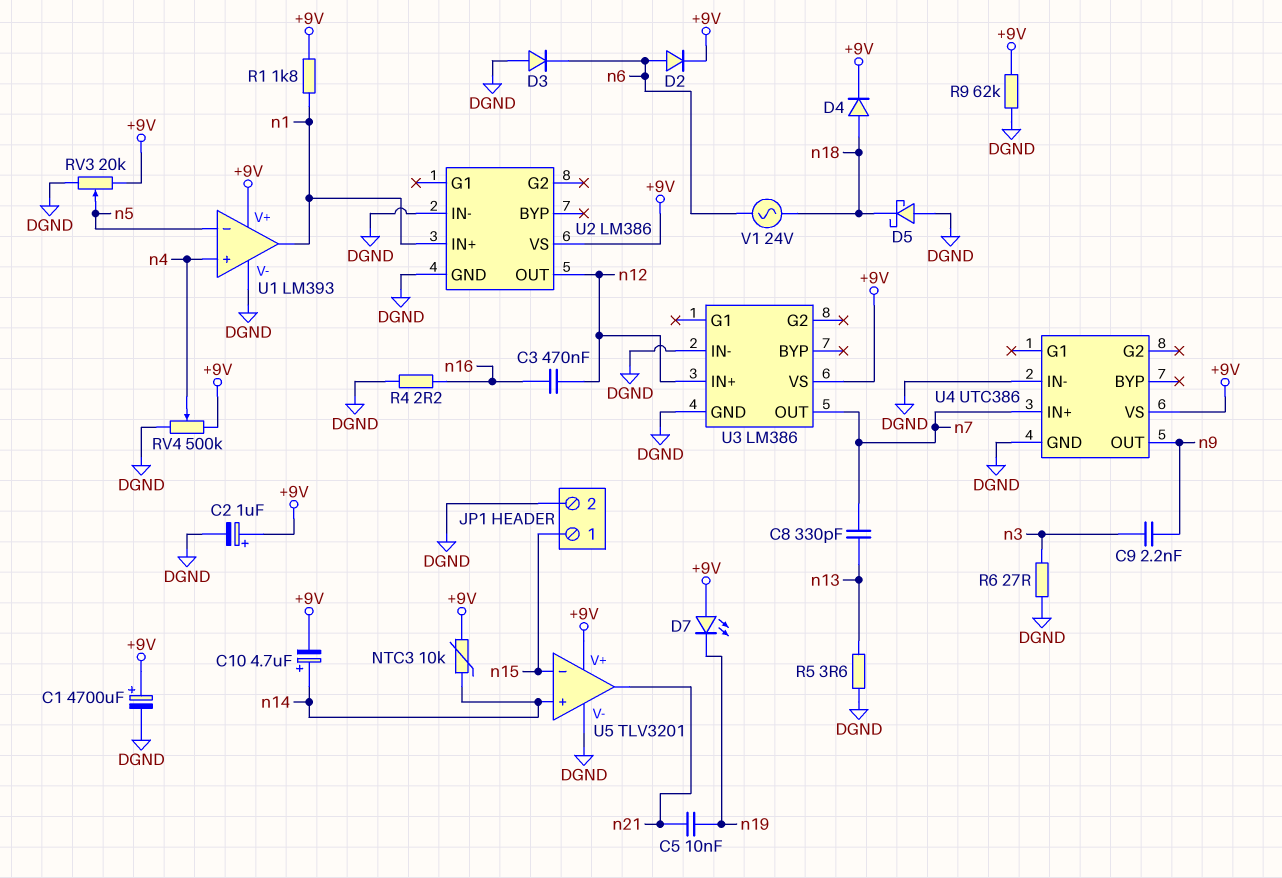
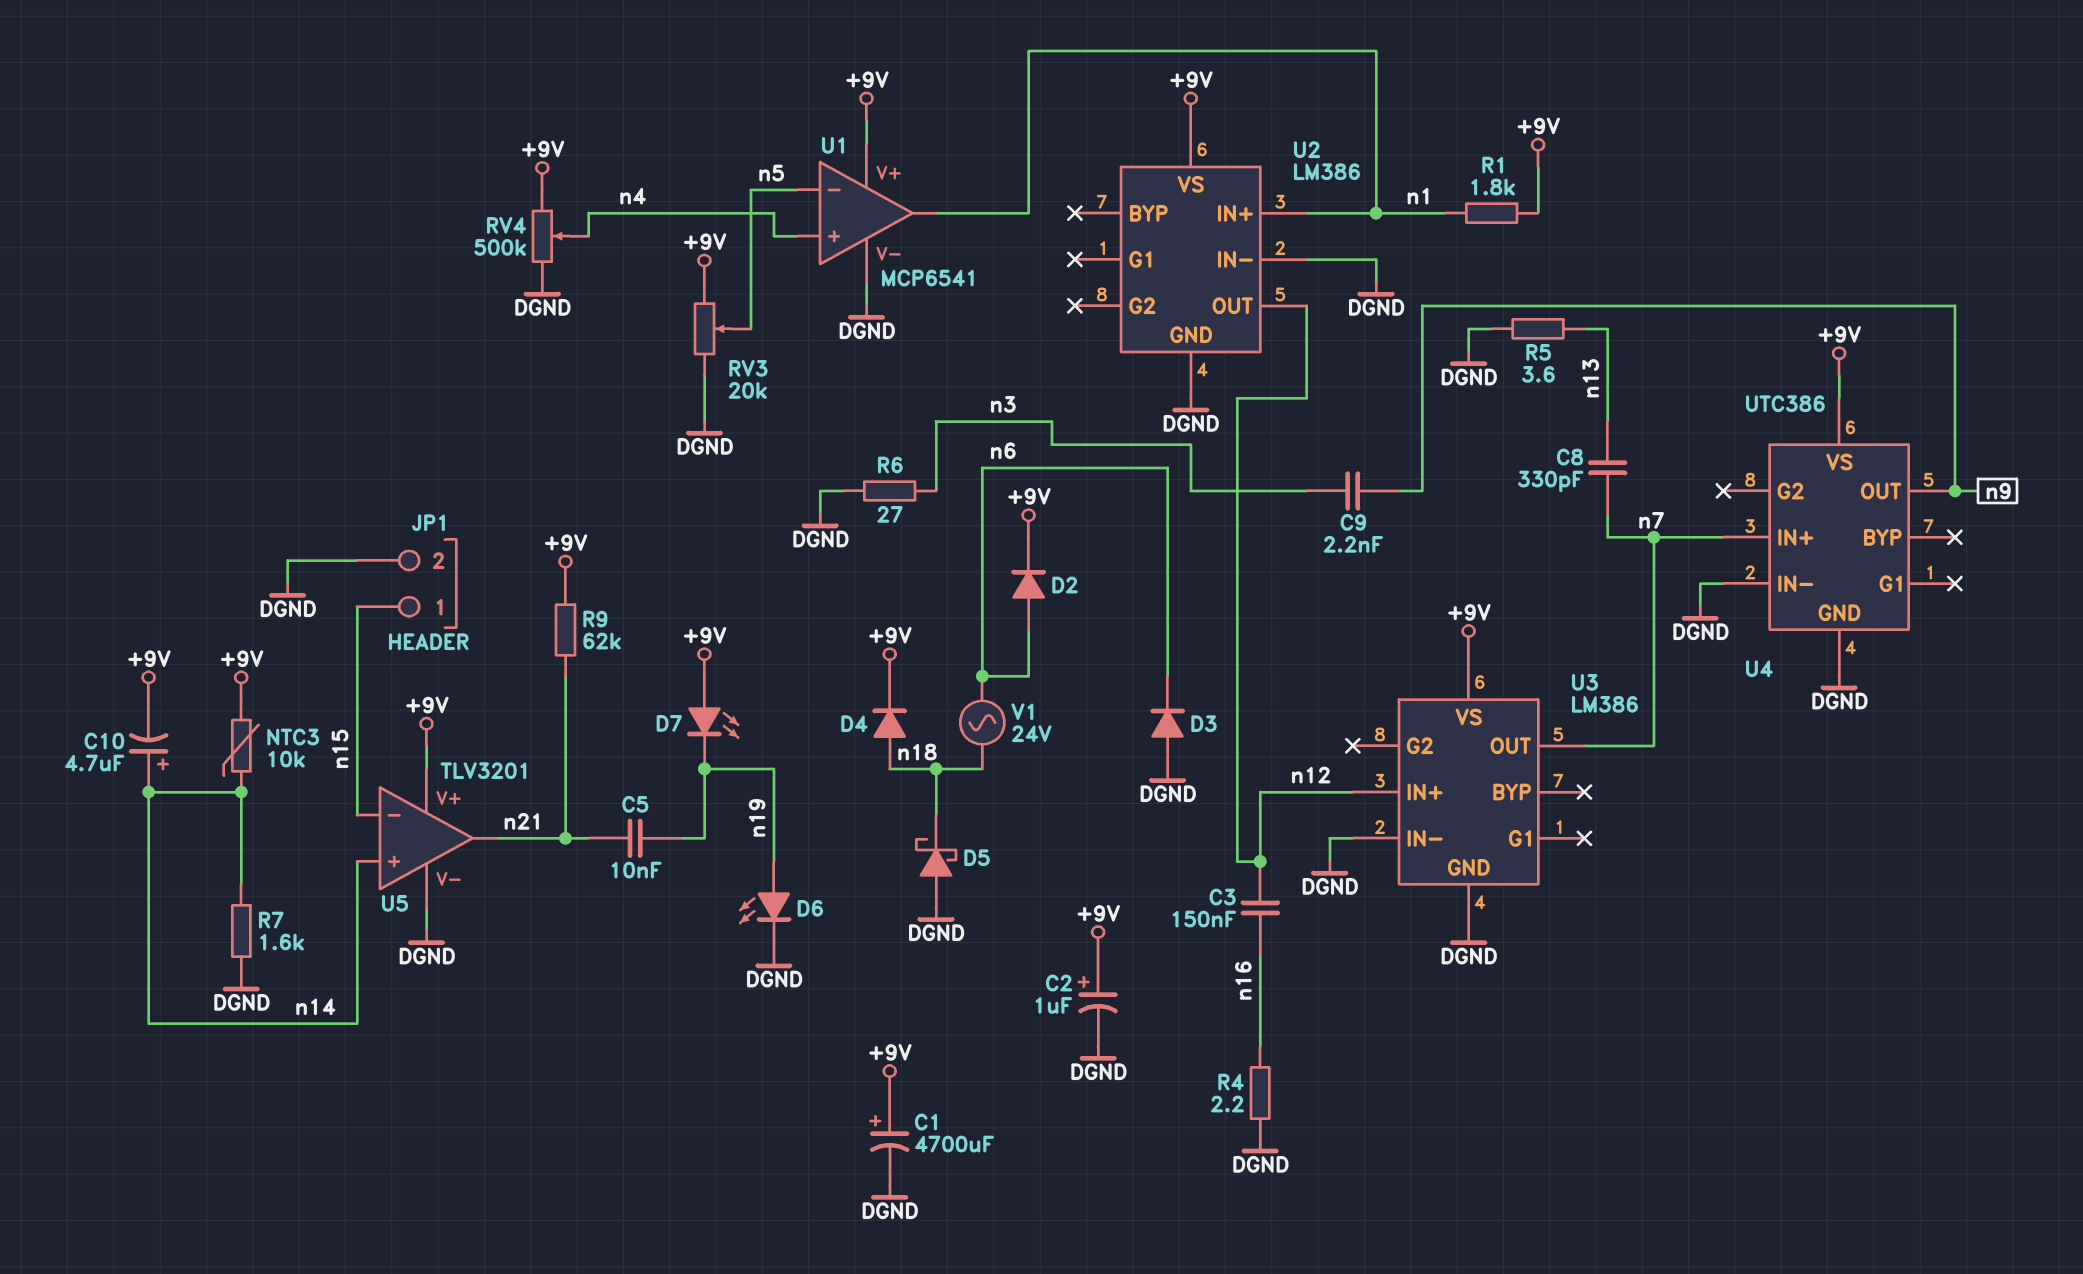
C3: 470nF (n12, n16) -> 150nF (n12, n16)
D6: none -> LED (A n19, K DGND)
R7: none -> 1.6k (DGND, n14)
R9: 62k (+9V, DGND) -> 62k (+9V, n21)
U1: LM393 -> MCP6541

